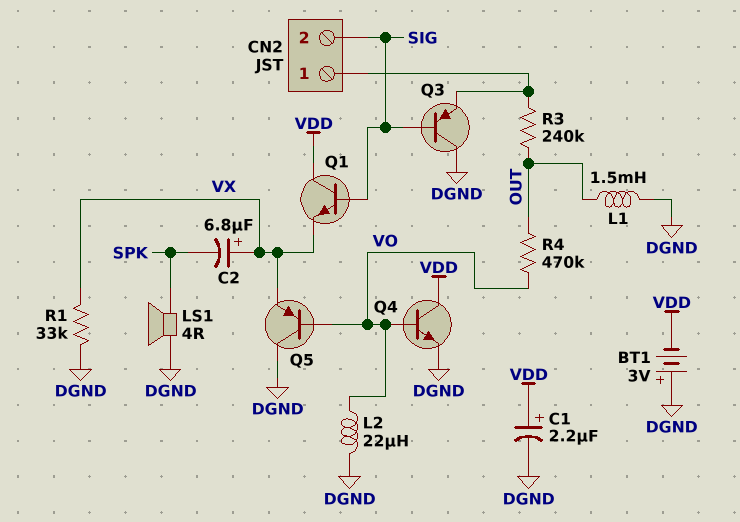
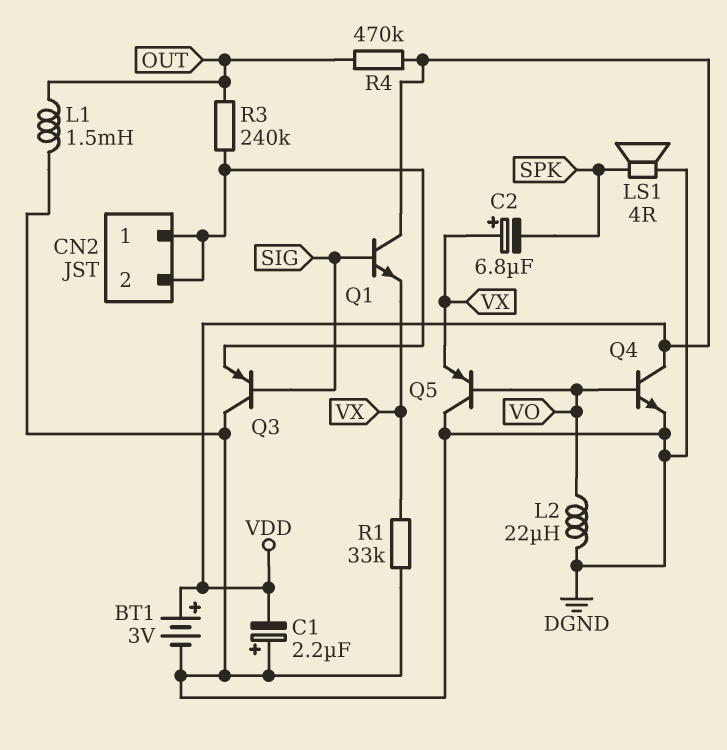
BT1: 3V (plus DGND, minus VDD) -> 3V (plus VDD, minus DGND)
C1: 2.2uF (plus VDD, minus DGND) -> 2.2uF (plus DGND, minus VDD)
CN2 pin 2: SIG -> CN2/1
R4: 470k (OUT, VO) -> 470k (OUT, VDD)

